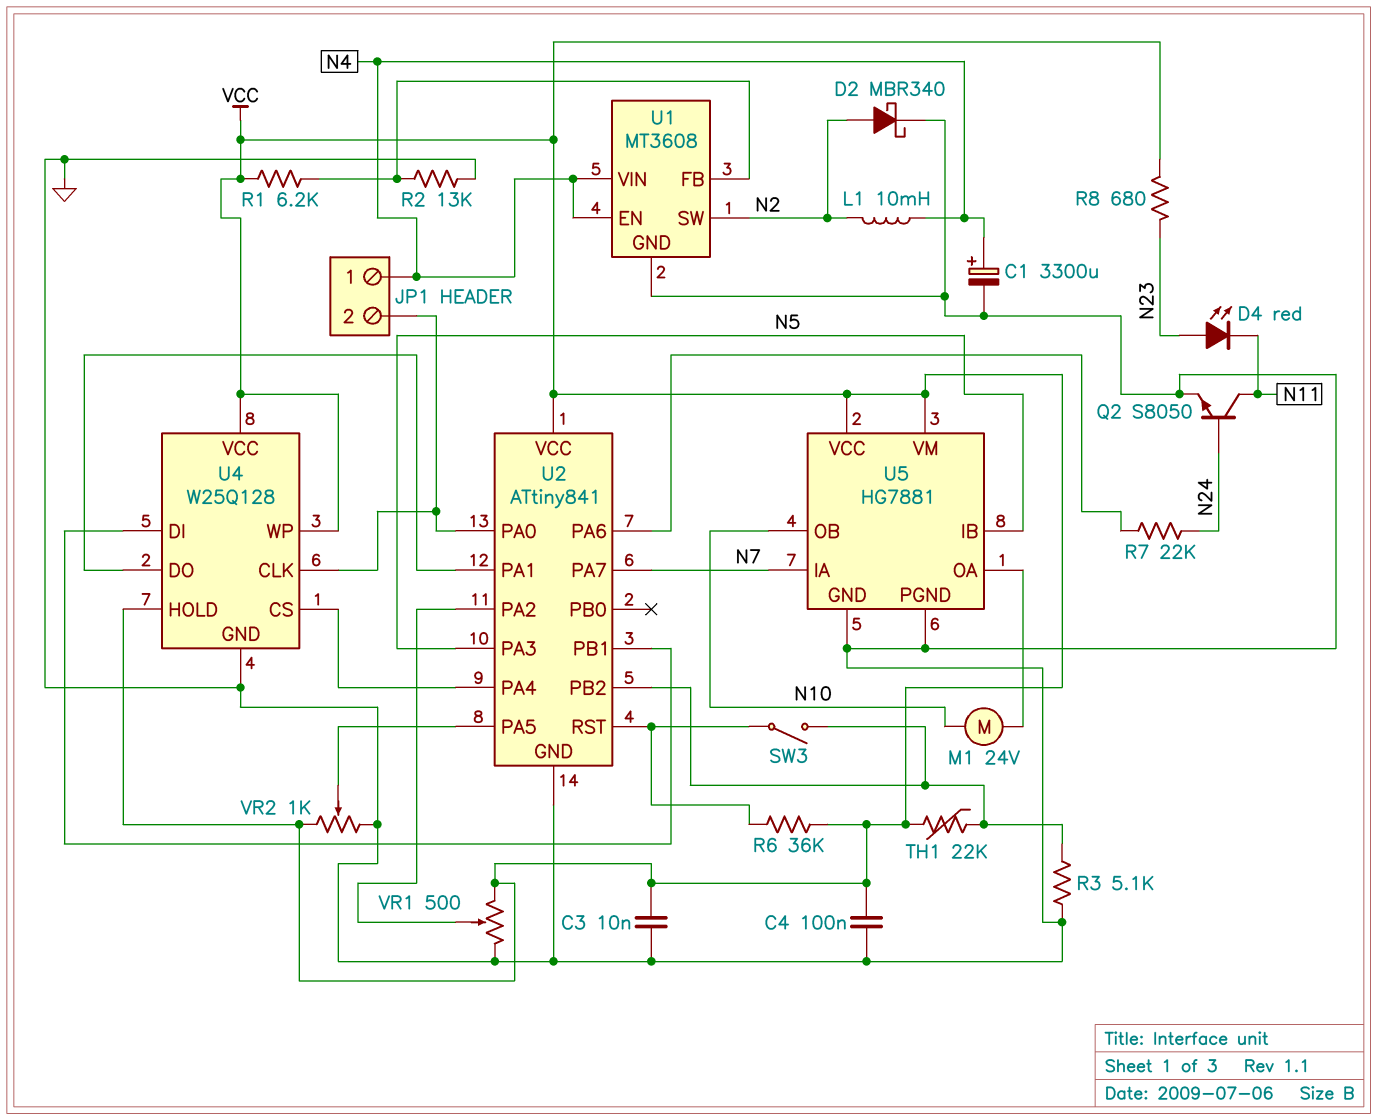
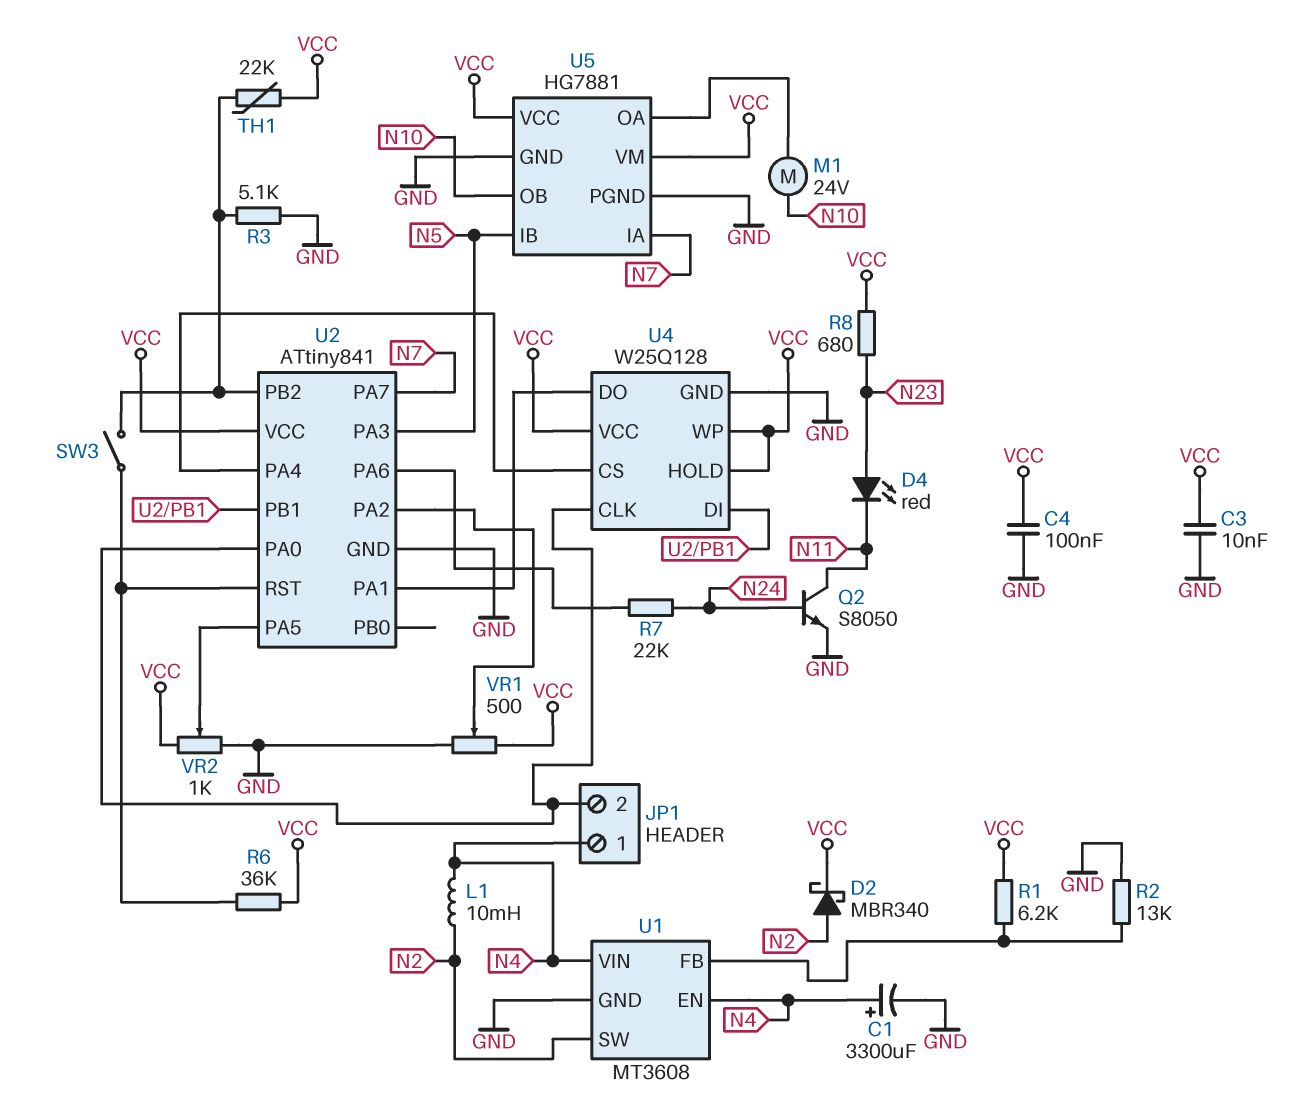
D2: schottky MBR340 (A N2, K GND) -> schottky MBR340 (A N2, K VCC)

